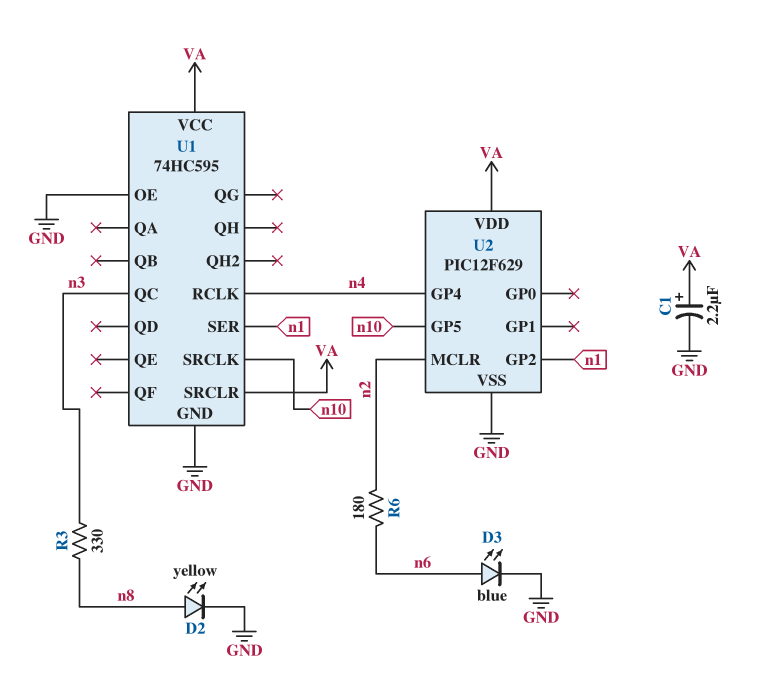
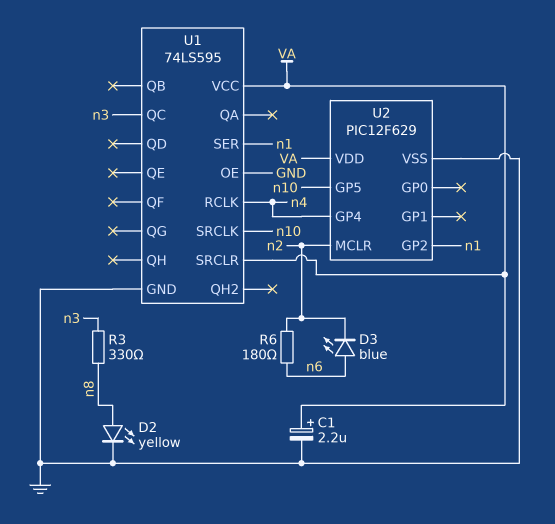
D3: LED blue (A n6, K GND) -> LED blue (A n6, K n2)
U1: 74HC595 -> 74LS595

